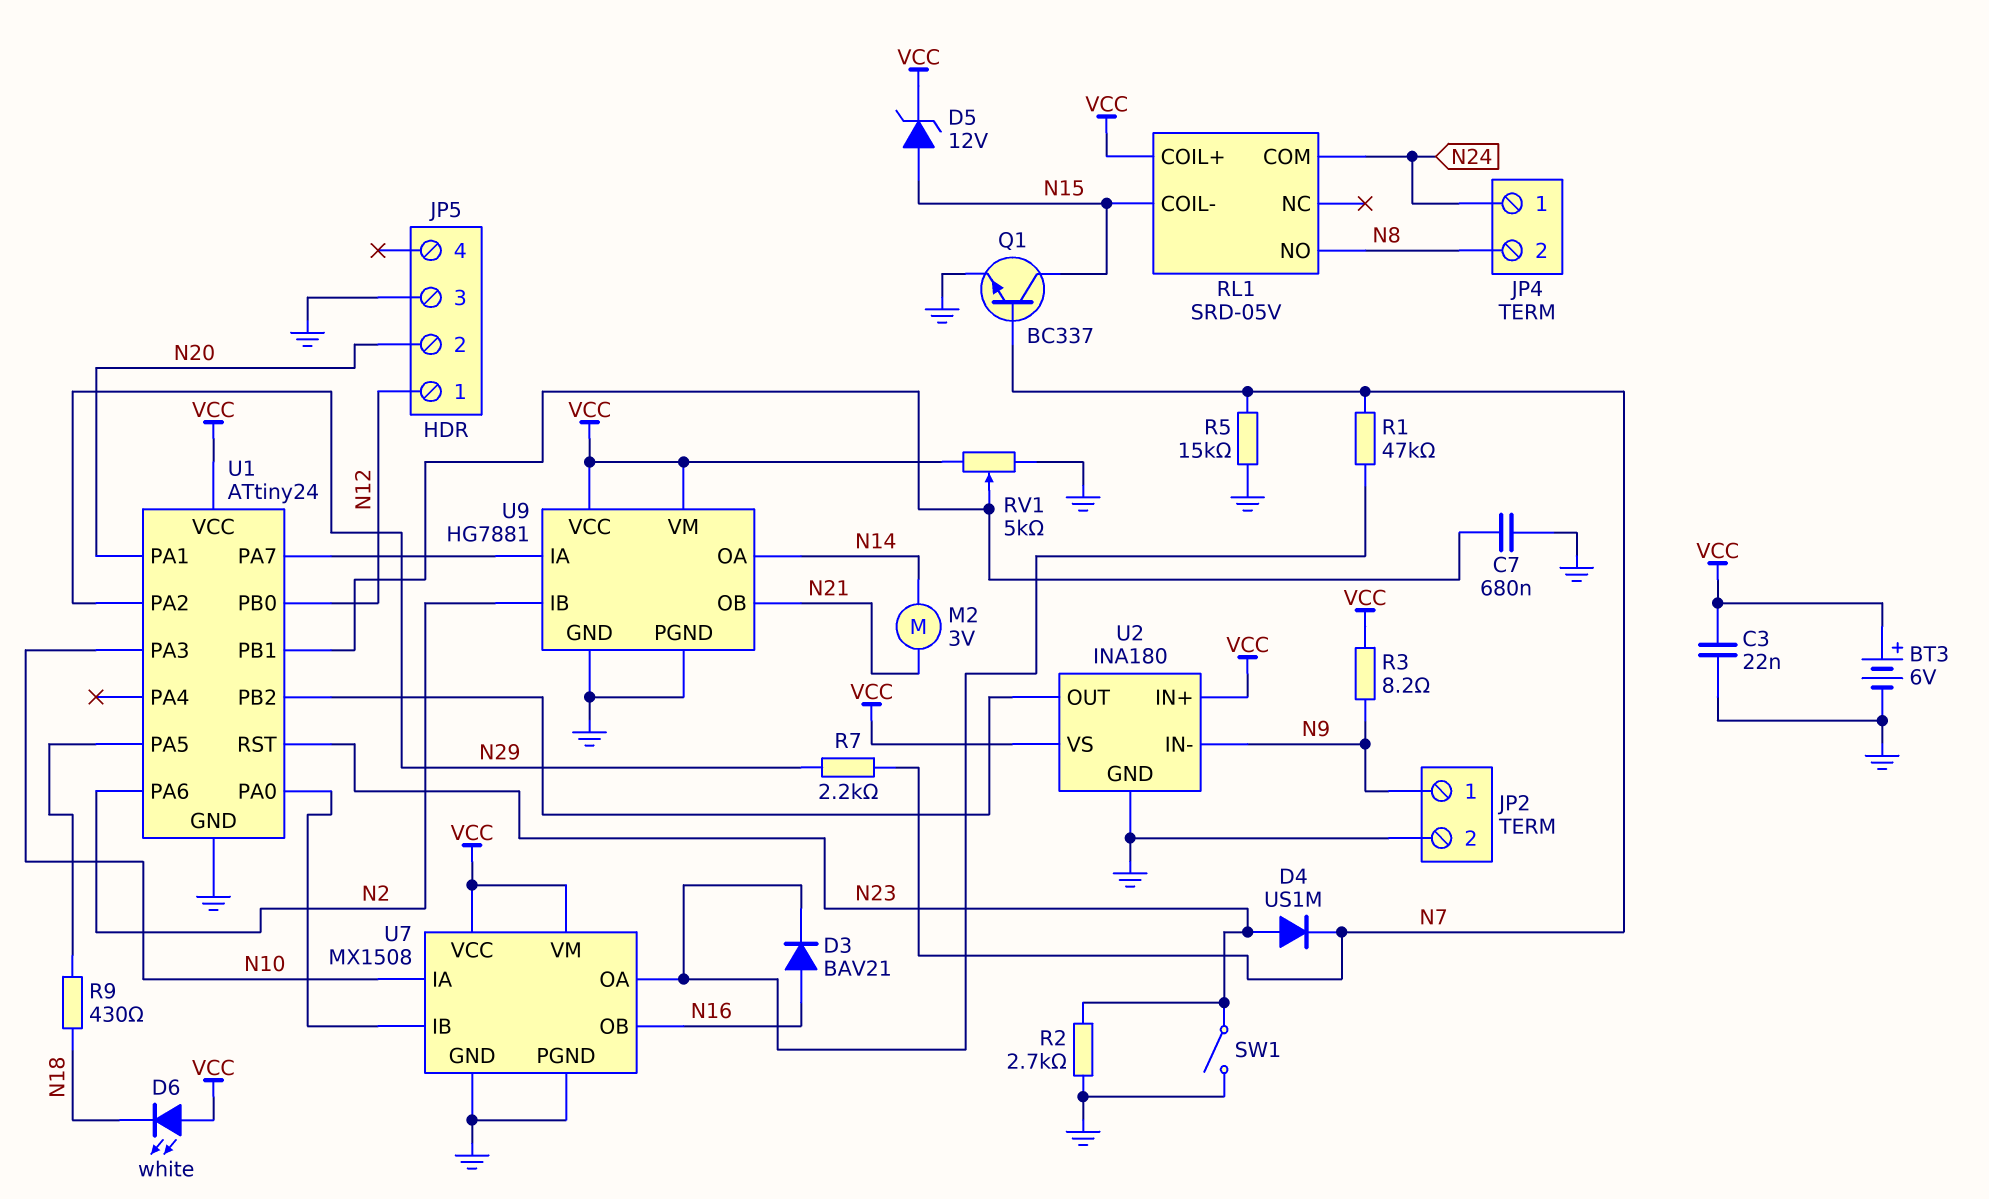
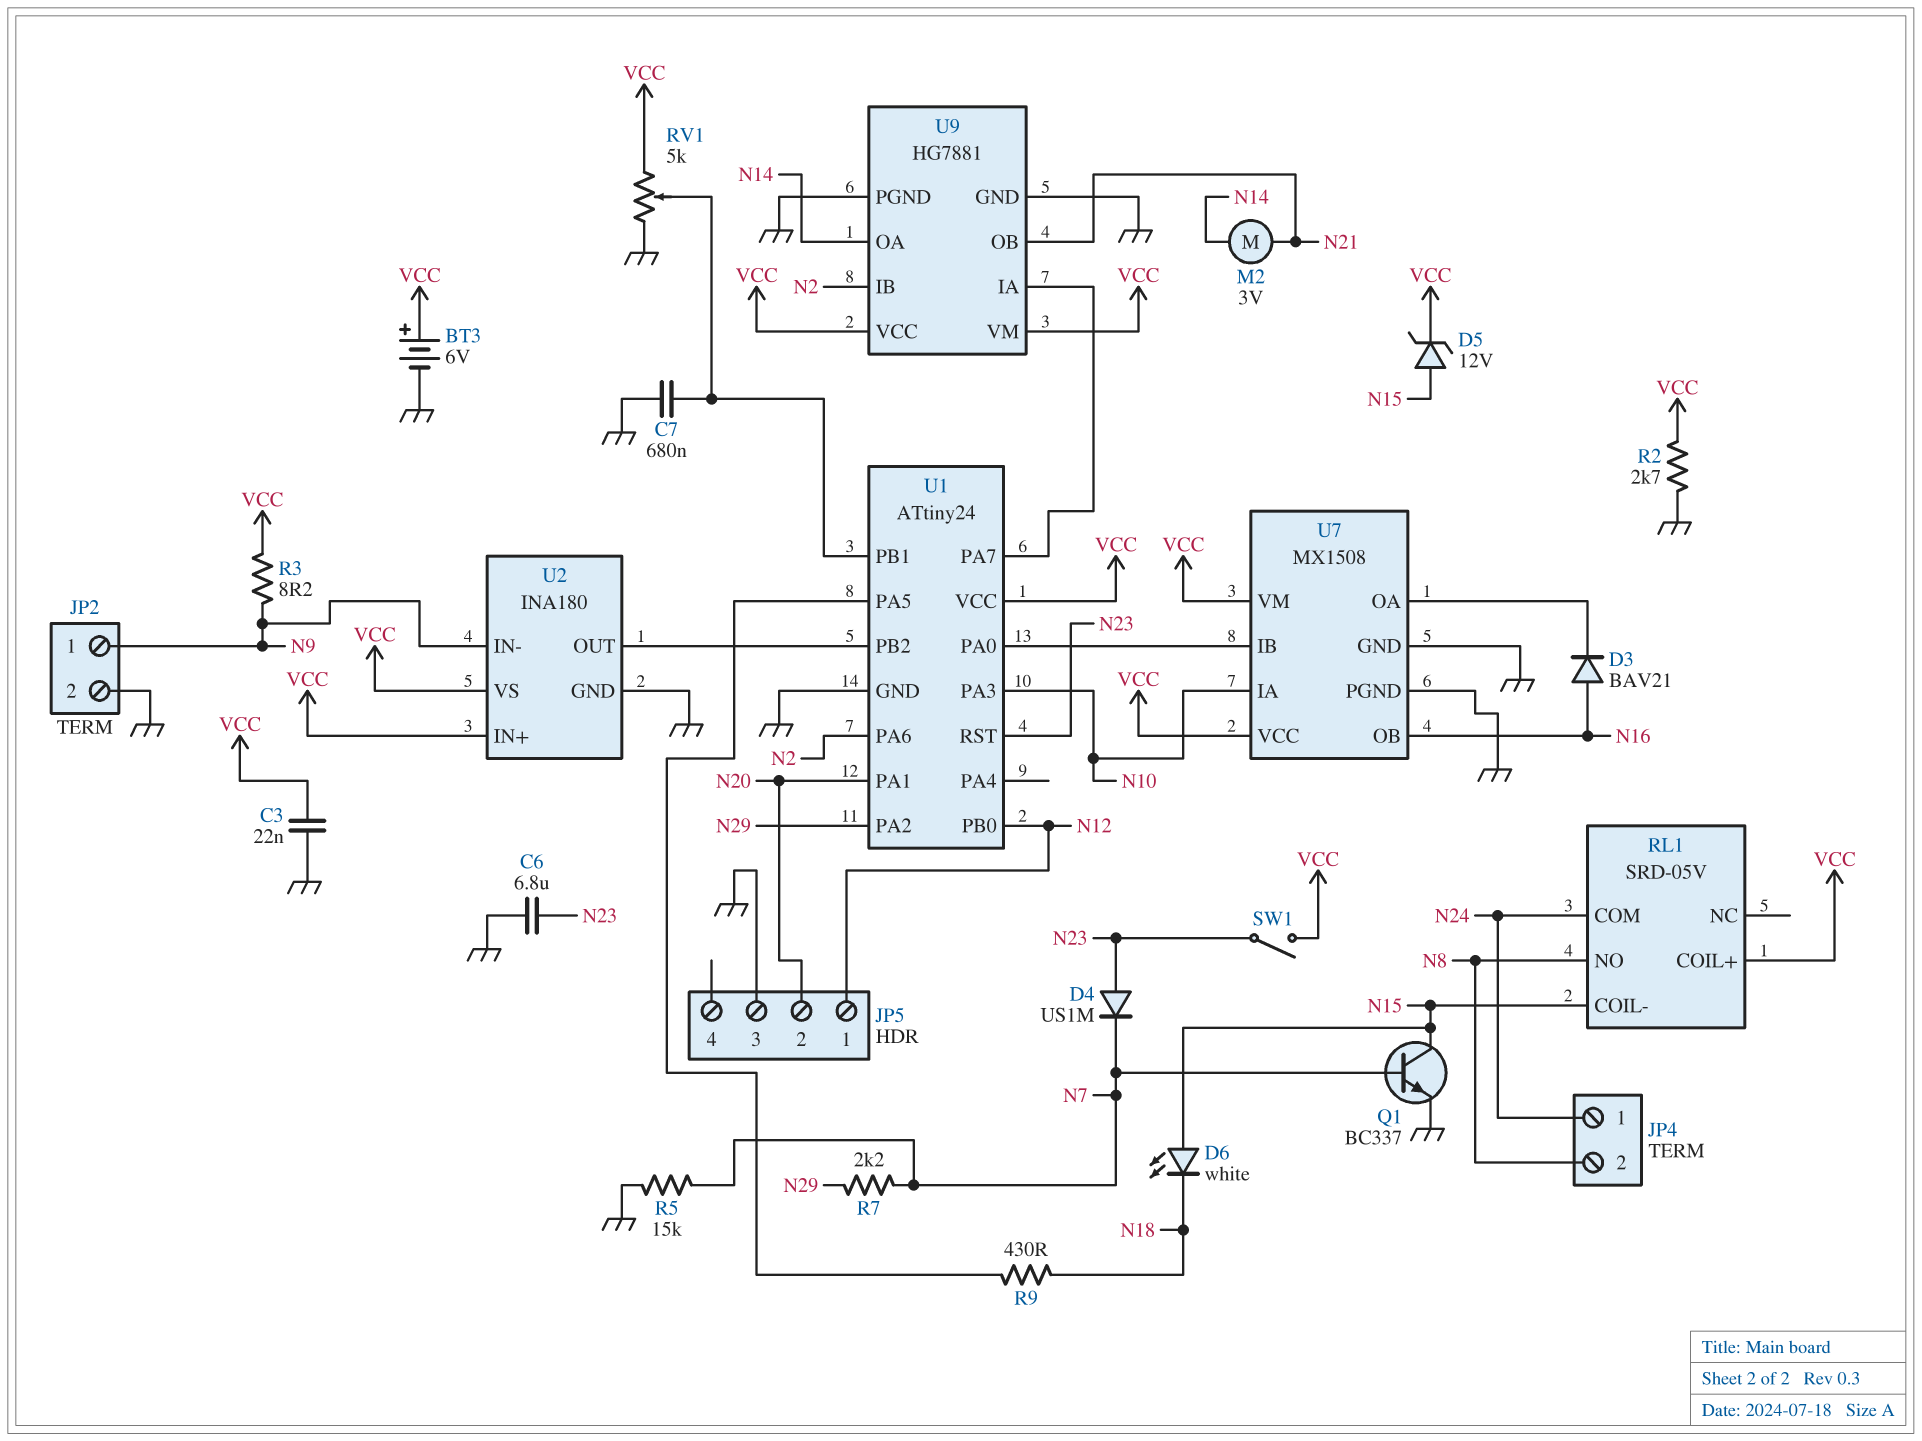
C6: none -> 6.8uF (GND, N23)
D6: LED white (A VCC, K N18) -> LED white (A N15, K N18)
R1: 47k (N7, U7/OA) -> none
R2: 2.7k (GND, N23) -> 2.7k (GND, VCC)
SW1: switch (GND, N23) -> switch (N23, VCC)

